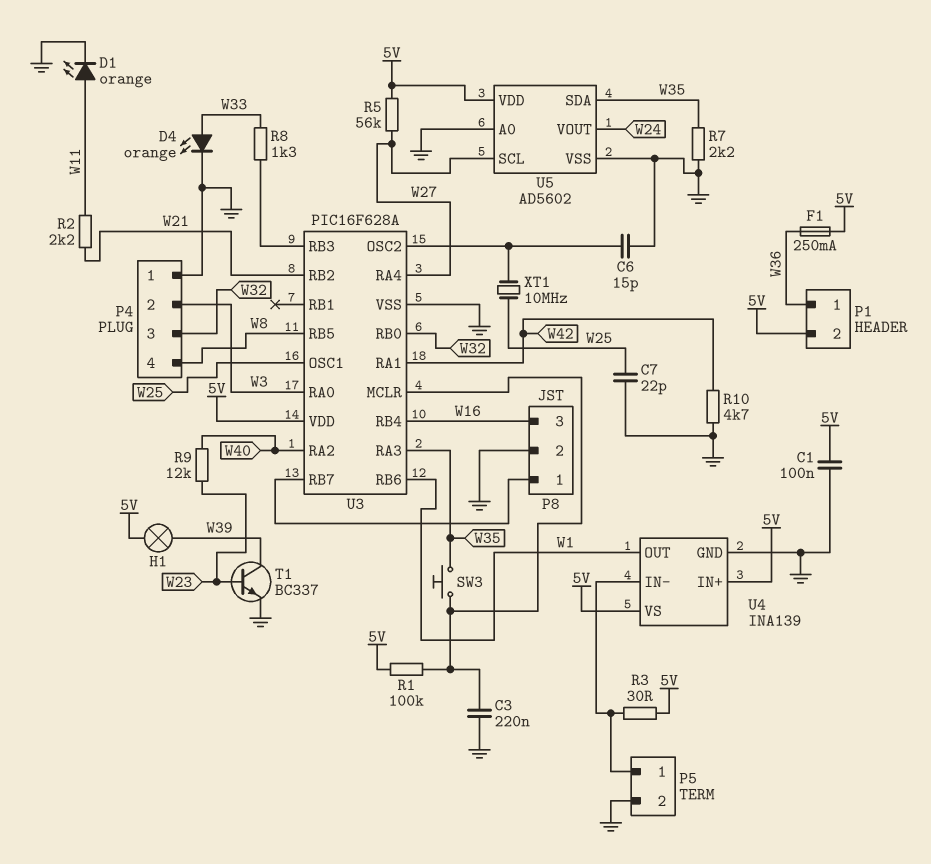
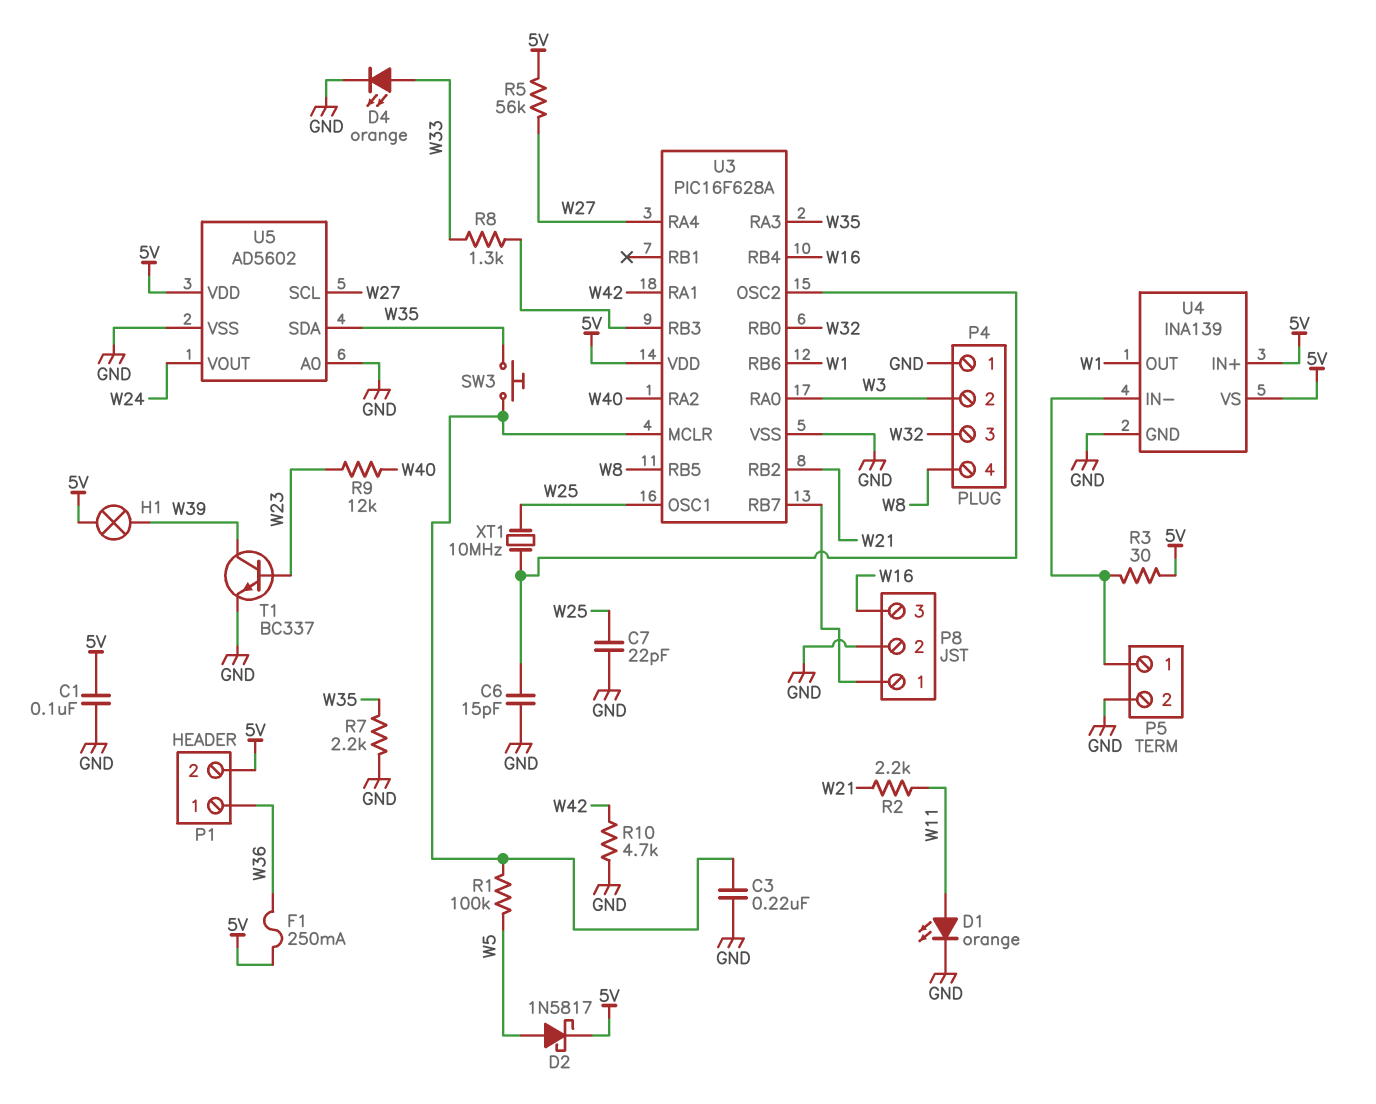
D2: none -> schottky 1N5817 (A W5, K 5V)
R1: 100k (5V, U3/MCLR) -> 100k (U3/MCLR, W5)

